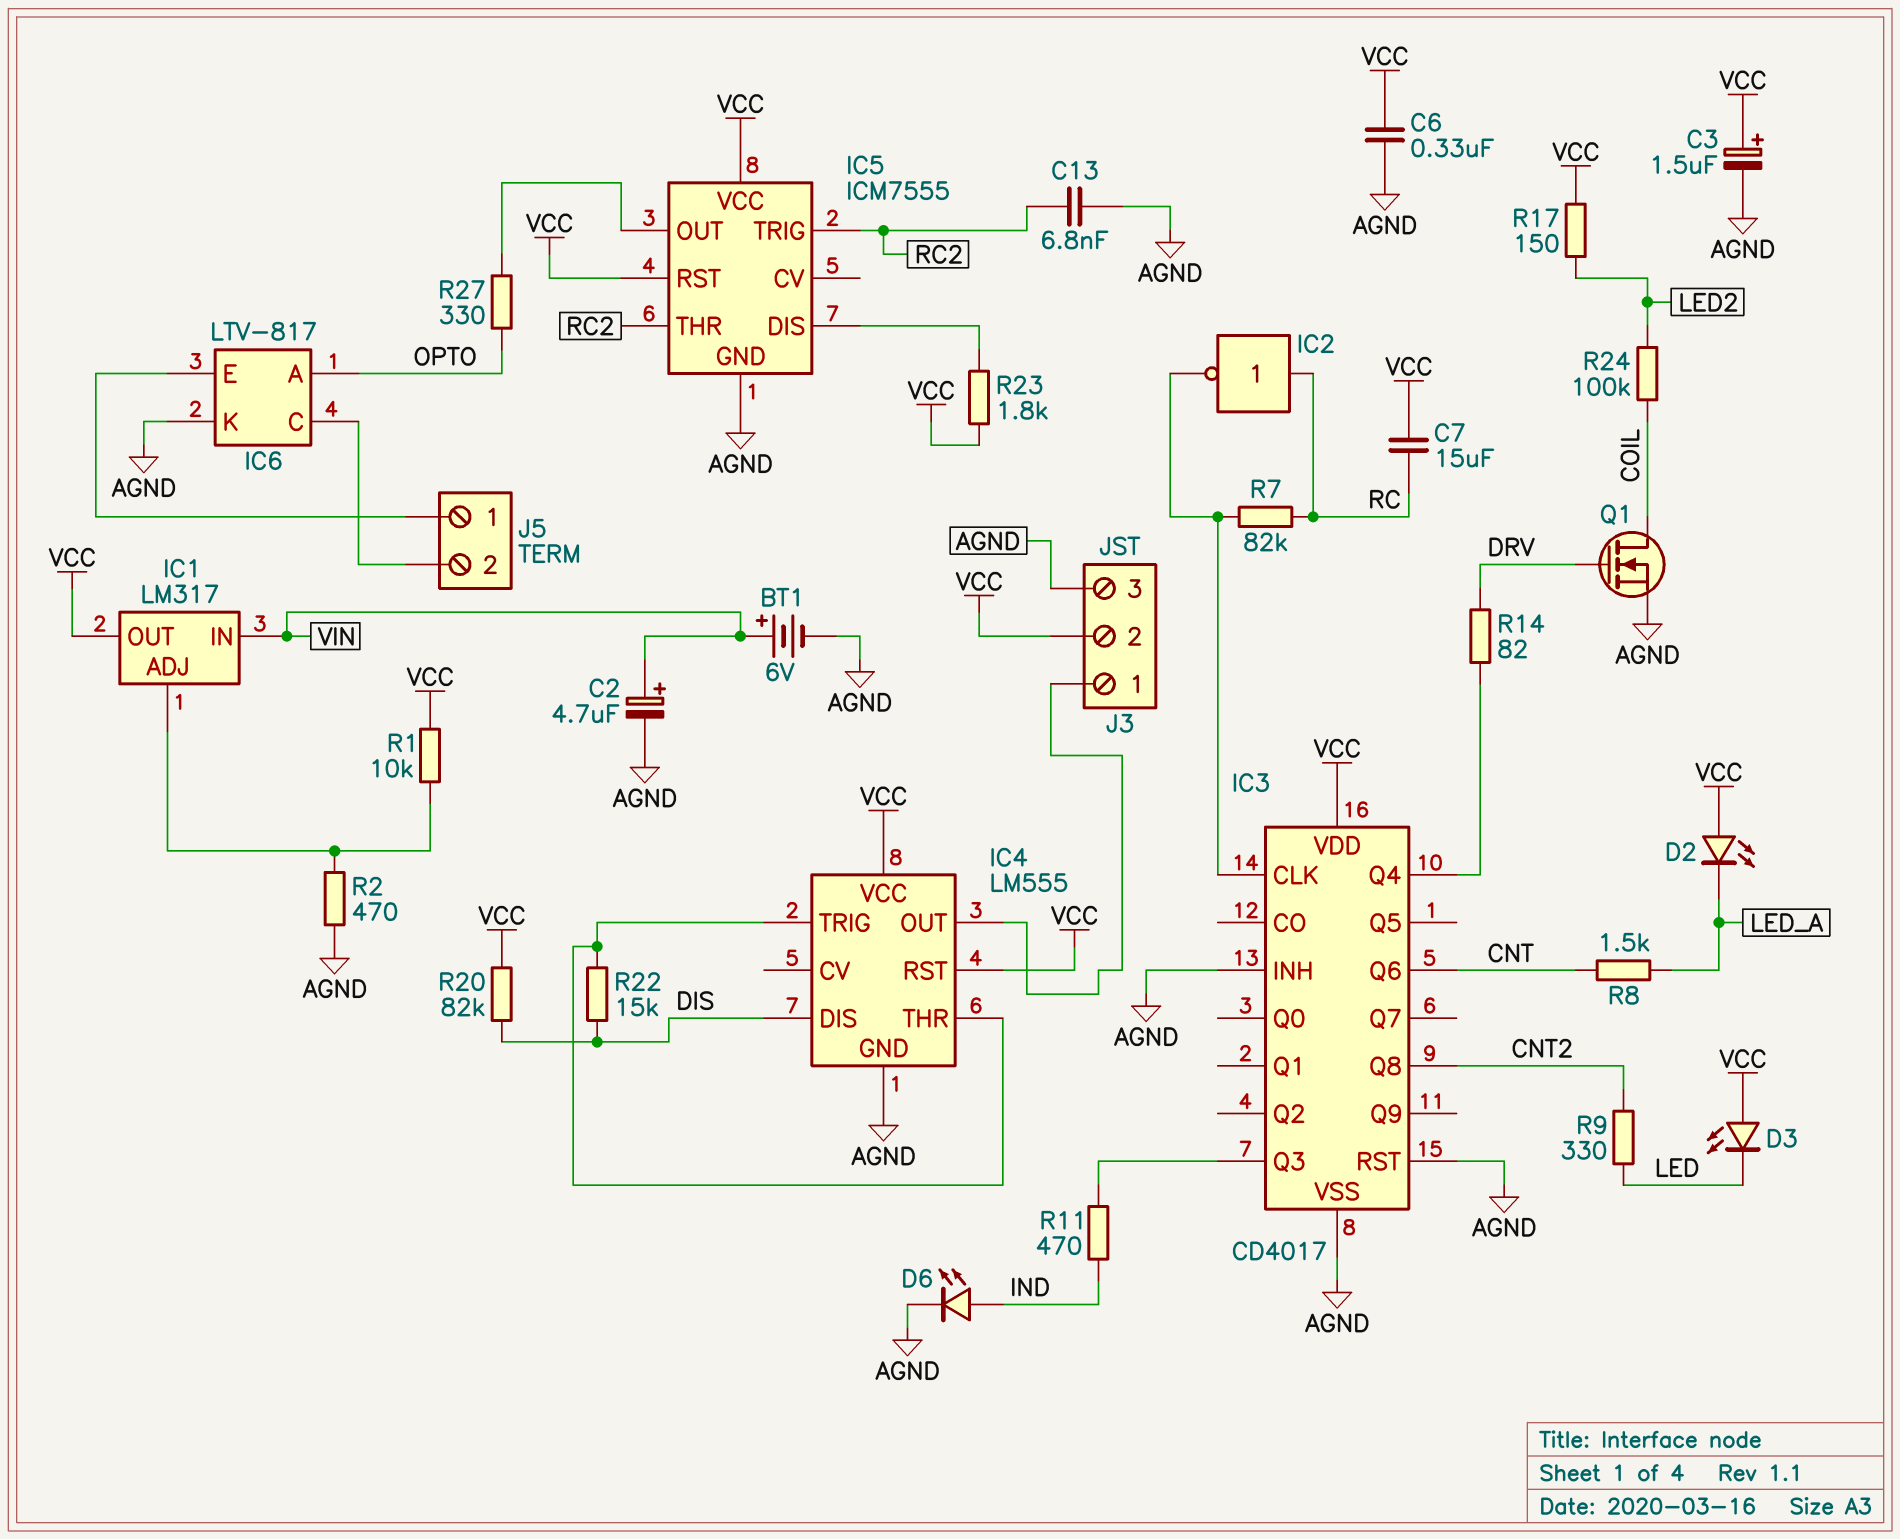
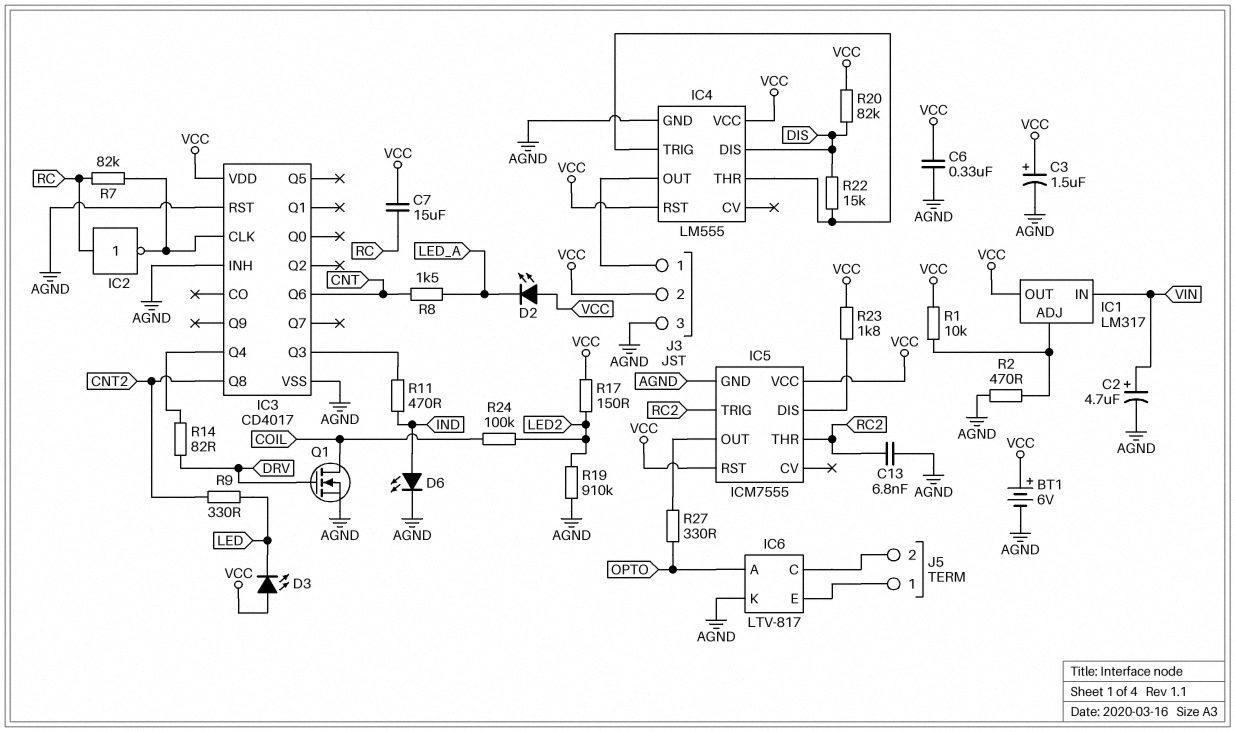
BT1: 6V (plus VIN, minus AGND) -> 6V (plus VCC, minus AGND)
R19: none -> 910k (AGND, LED2)

